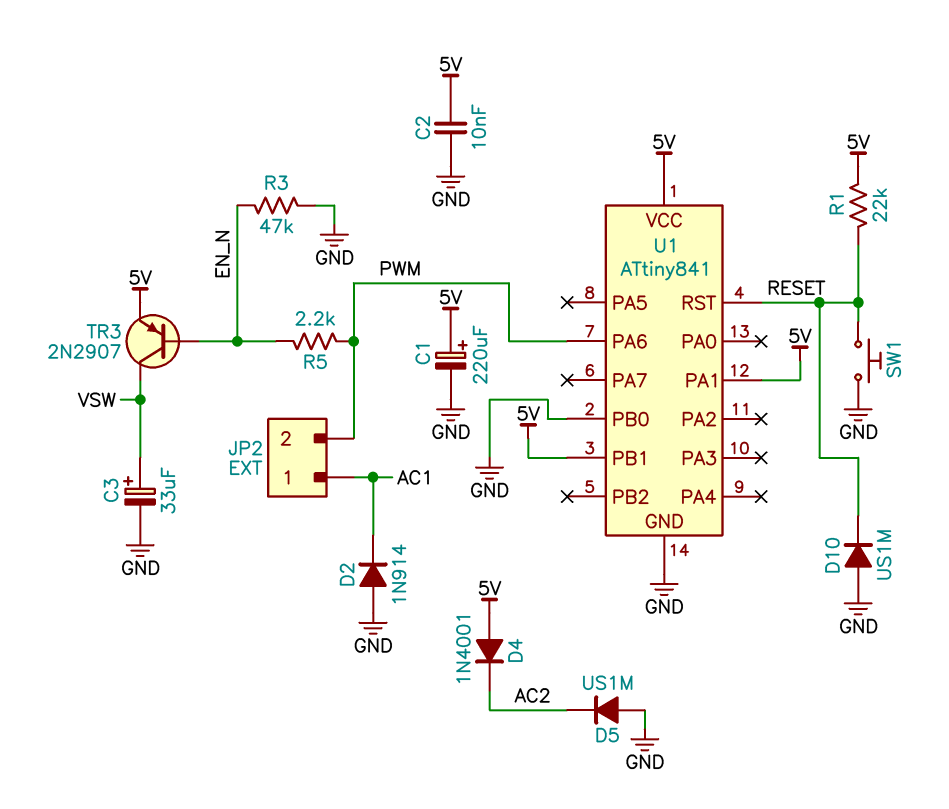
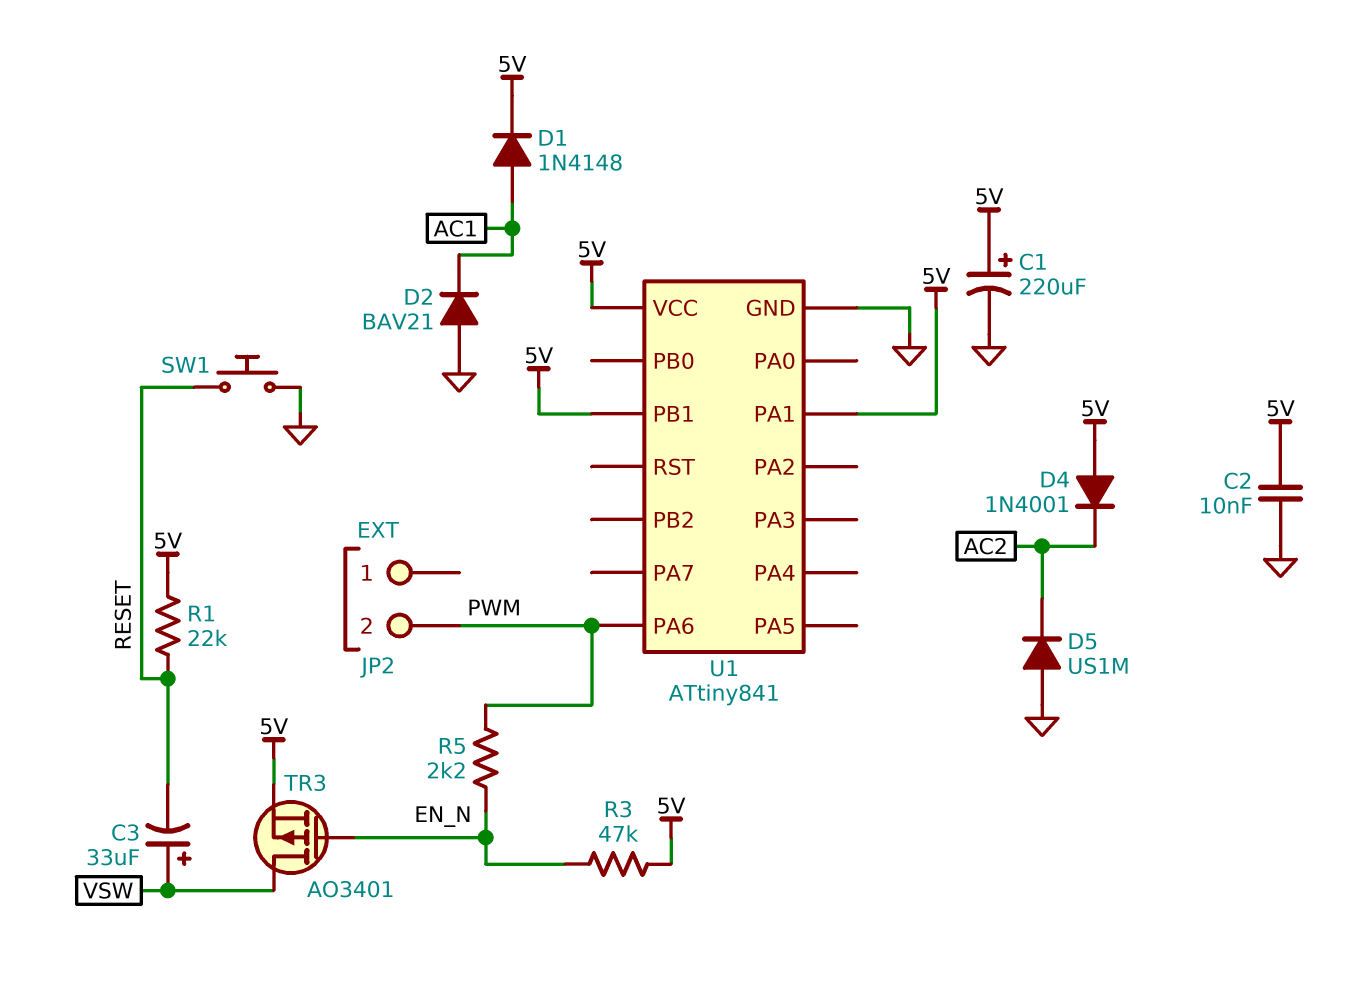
C3: 33uF (plus VSW, minus GND) -> 33uF (plus VSW, minus RESET)
D1: none -> diode 1N4148 (A AC1, K 5V)
D2: diode 1N914 (A GND, K AC1) -> diode BAV21 (A GND, K AC1)
D10: diode US1M (A GND, K RESET) -> none
JP2 pin 1: AC1 -> none
R3: 47k (EN_N, GND) -> 47k (5V, EN_N)
TR3: PNP 2N2907 (B EN_N, C VSW, E 5V) -> PMOS AO3401 (G EN_N, D VSW, S 5V)
U1 pin PB0: GND -> none
U1 pin RST: RESET -> none

